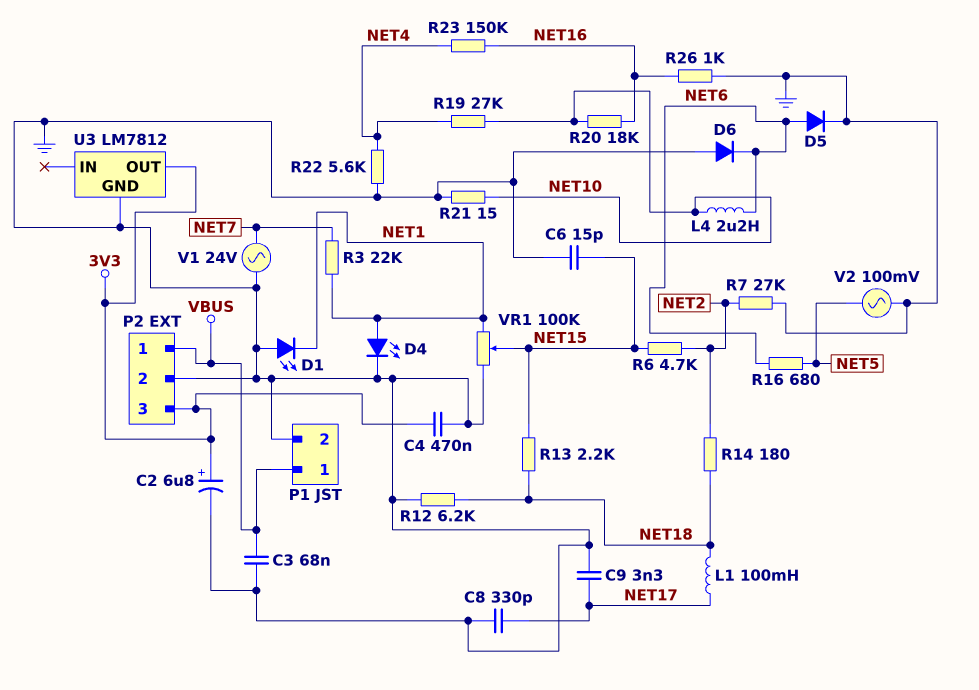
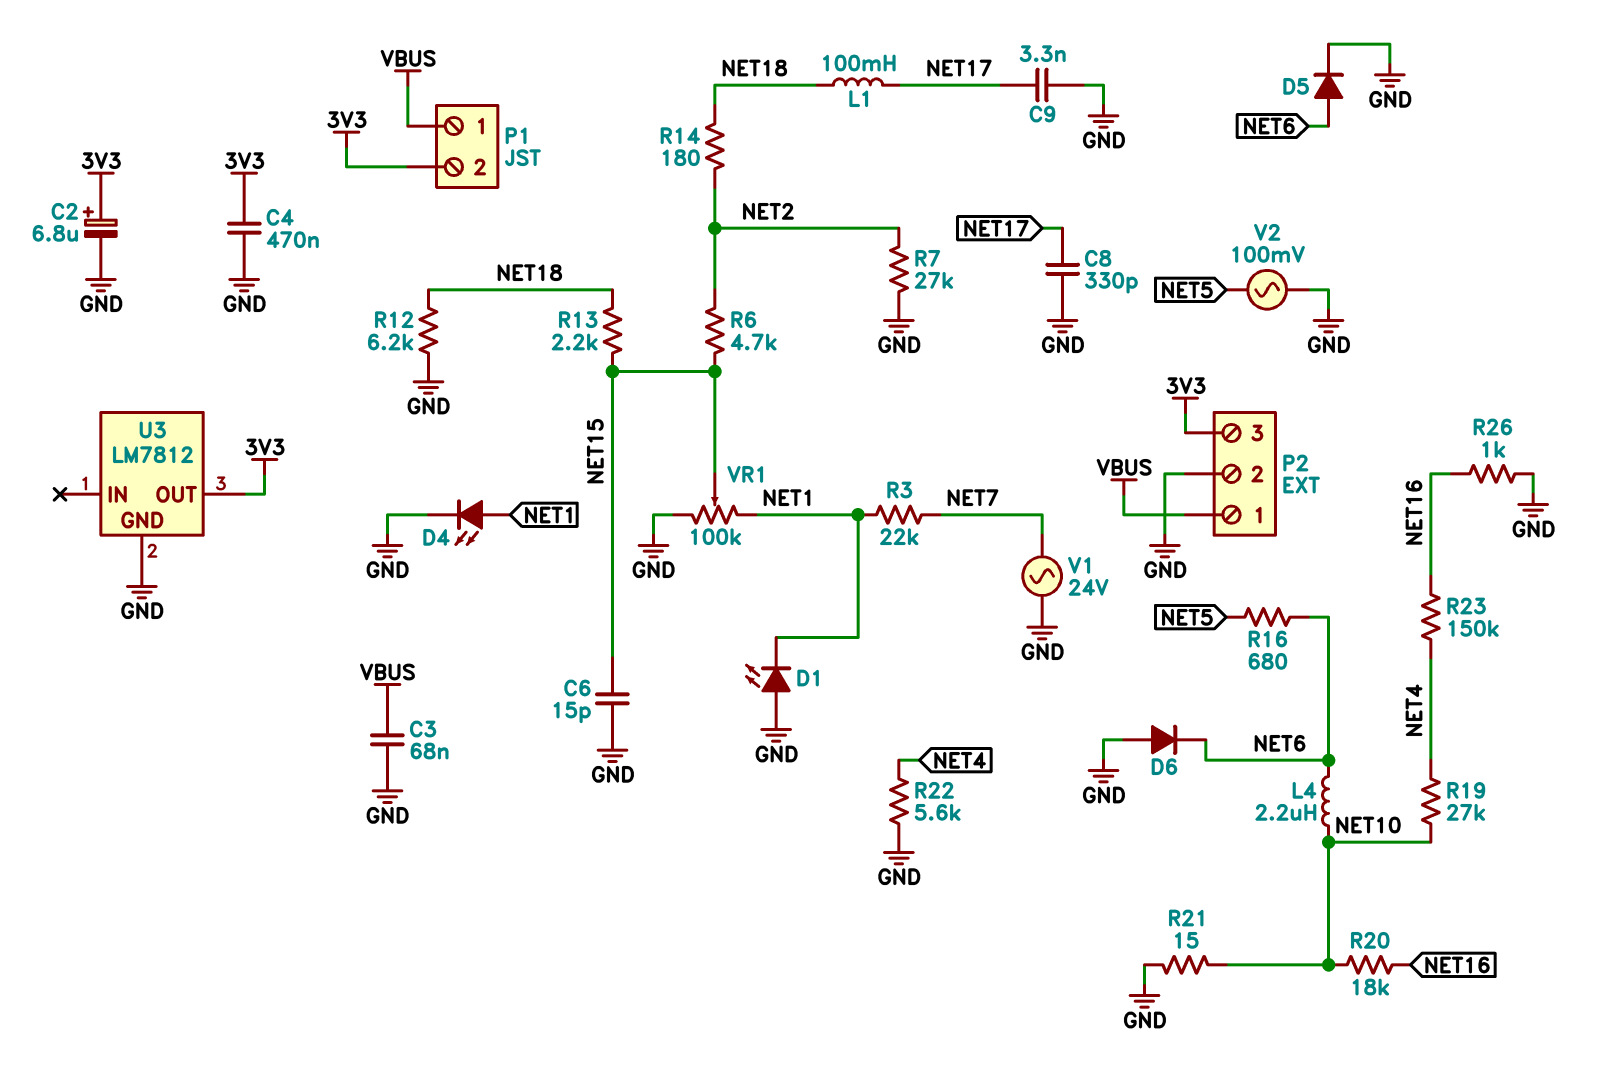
P1 pin 2: GND -> 3V3

